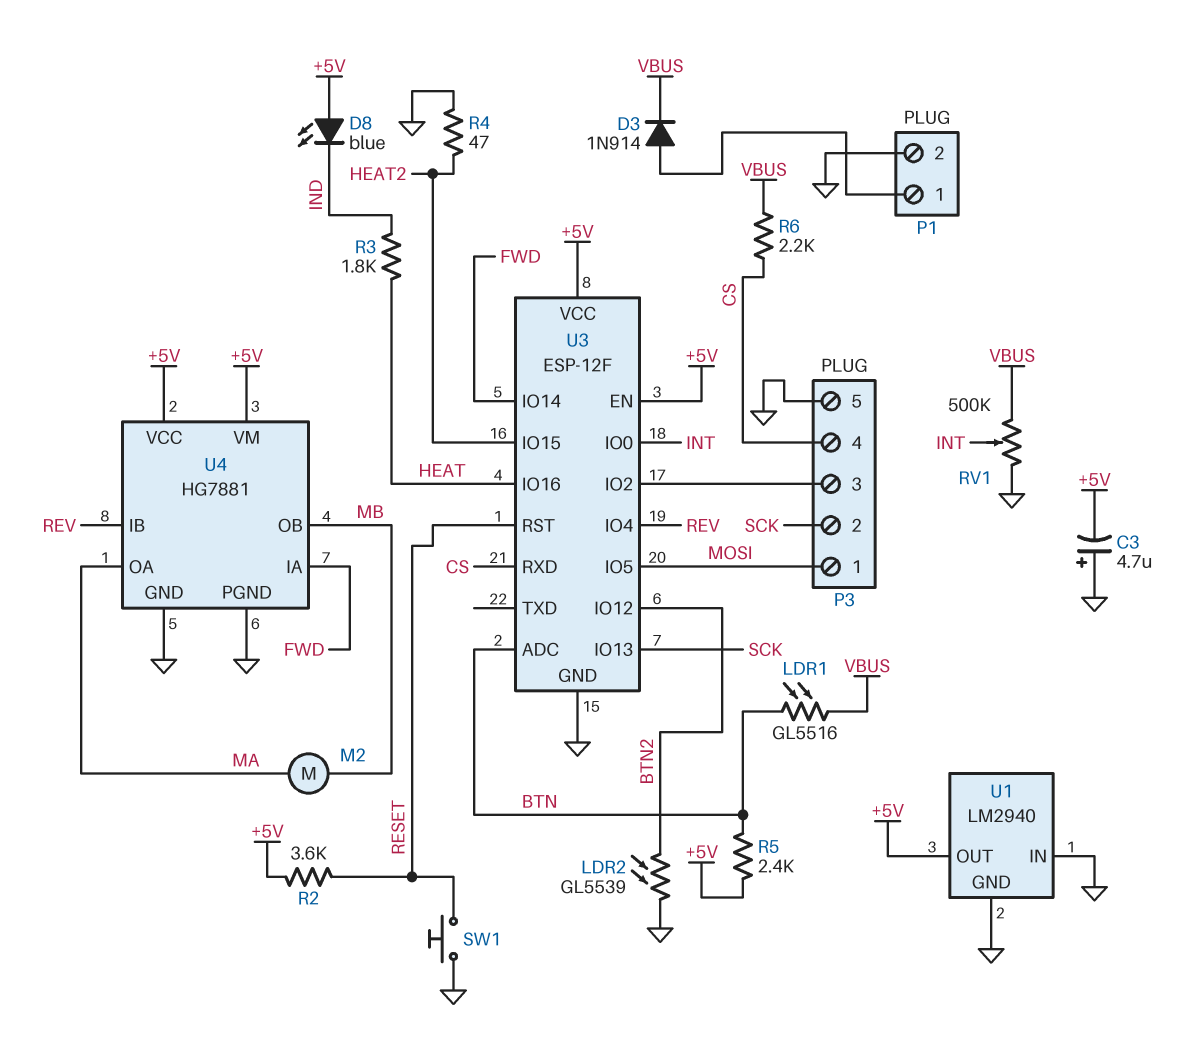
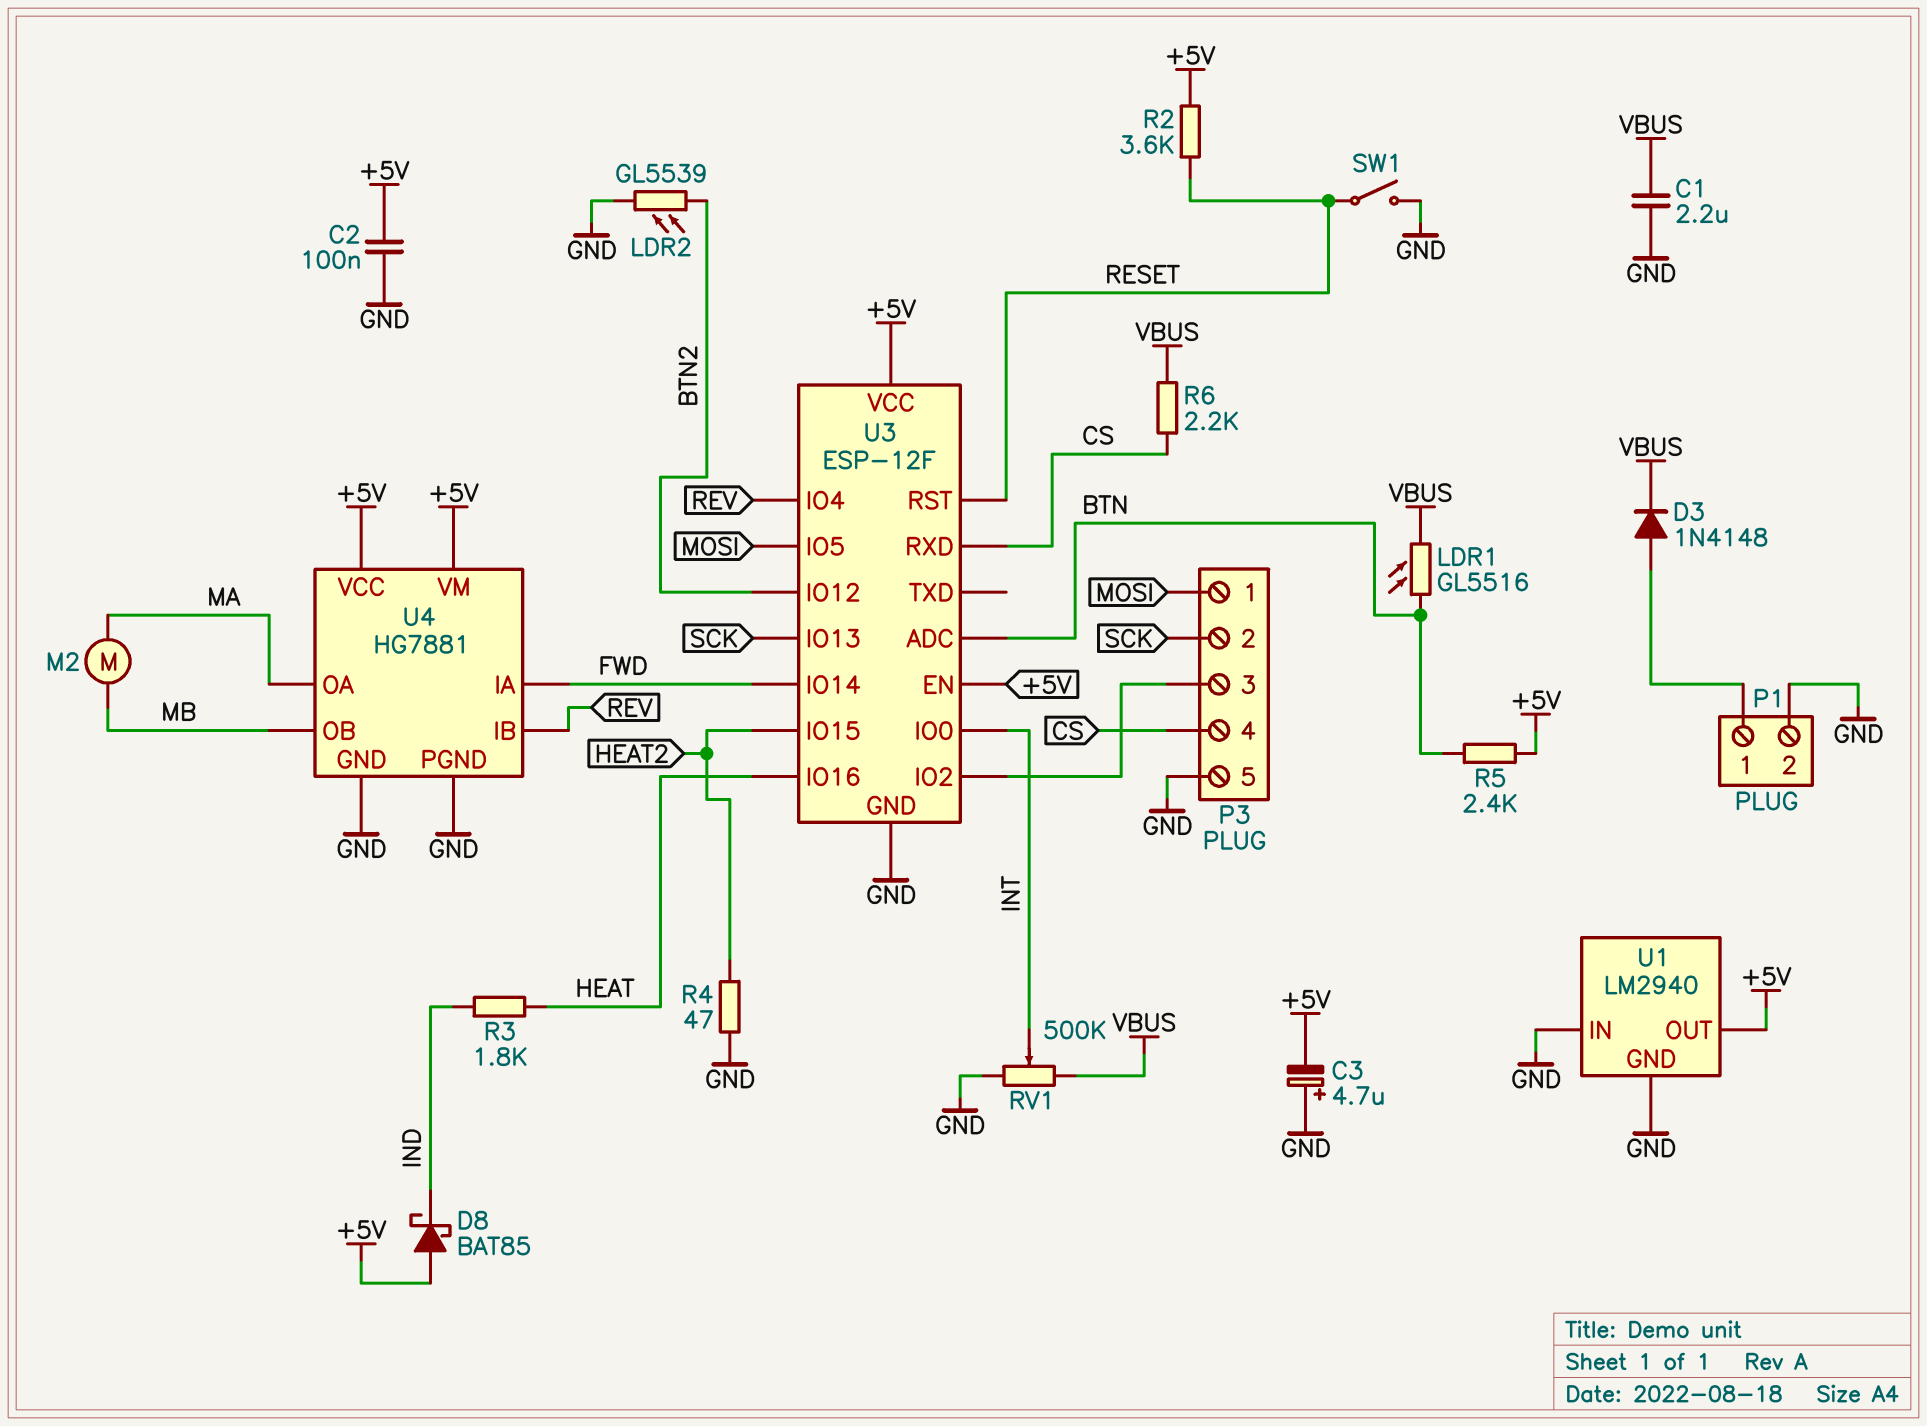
C1: none -> 2.2uF (GND, VBUS)
C2: none -> 100nF (+5V, GND)
D3: diode 1N914 (A P1/1, K VBUS) -> diode 1N4148 (A P1/1, K VBUS)
D8: LED blue (A +5V, K IND) -> schottky BAT85 (A +5V, K IND)
SW1: button (GND, RESET) -> switch (GND, RESET)

